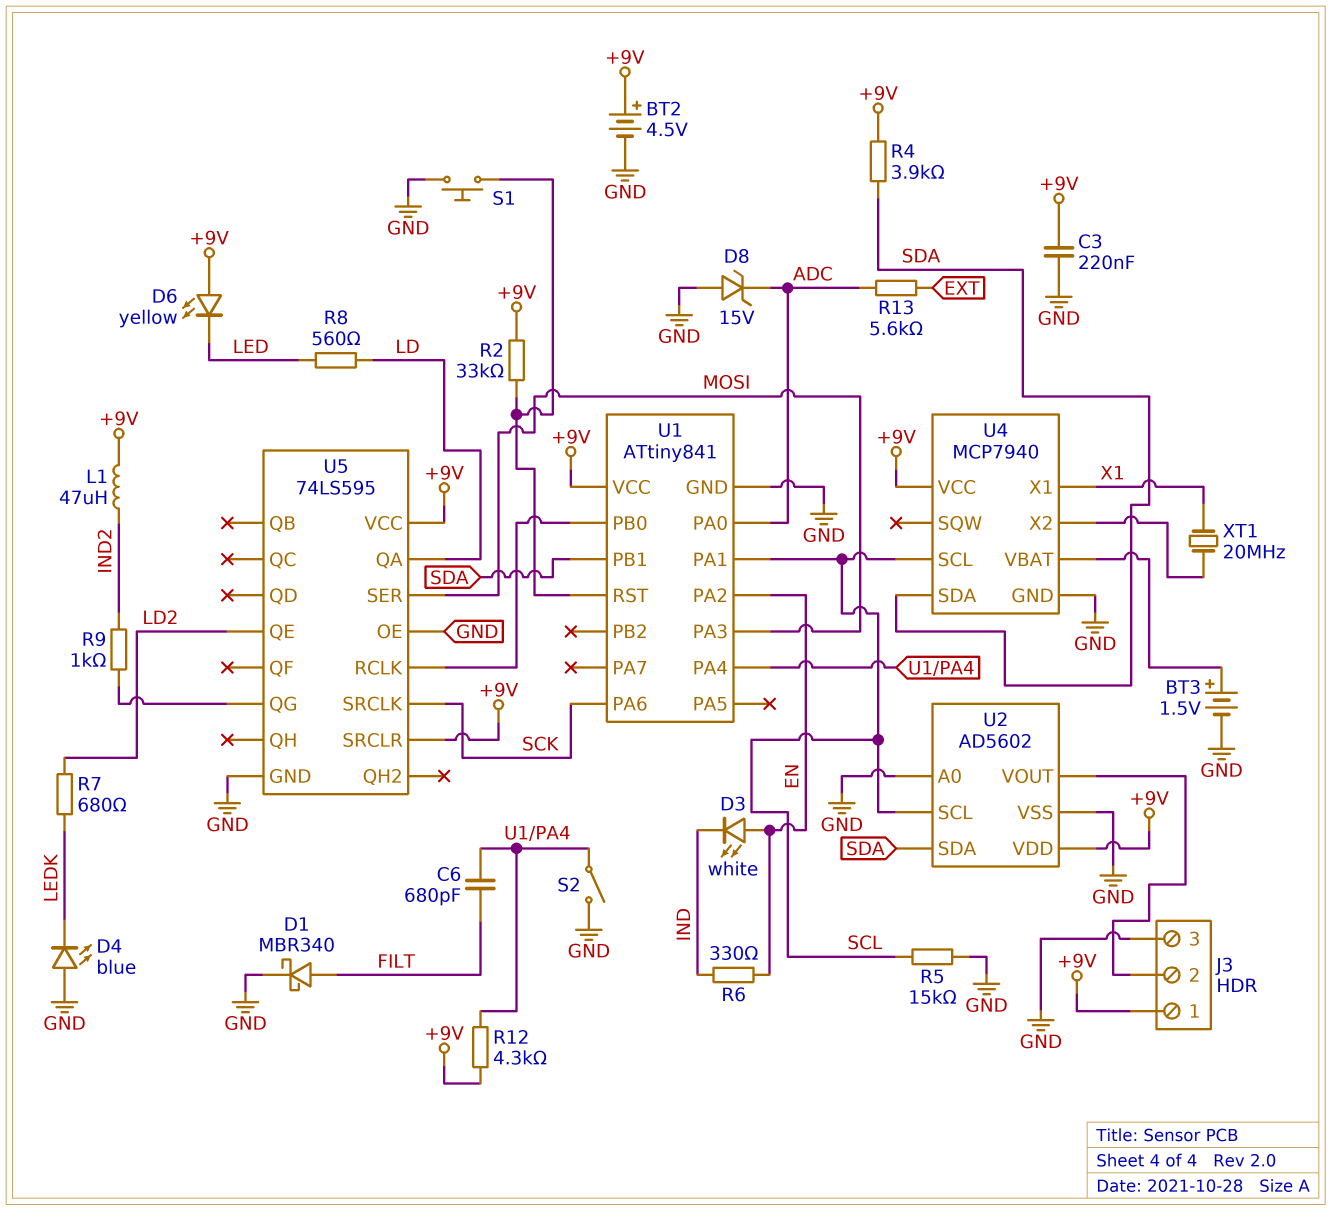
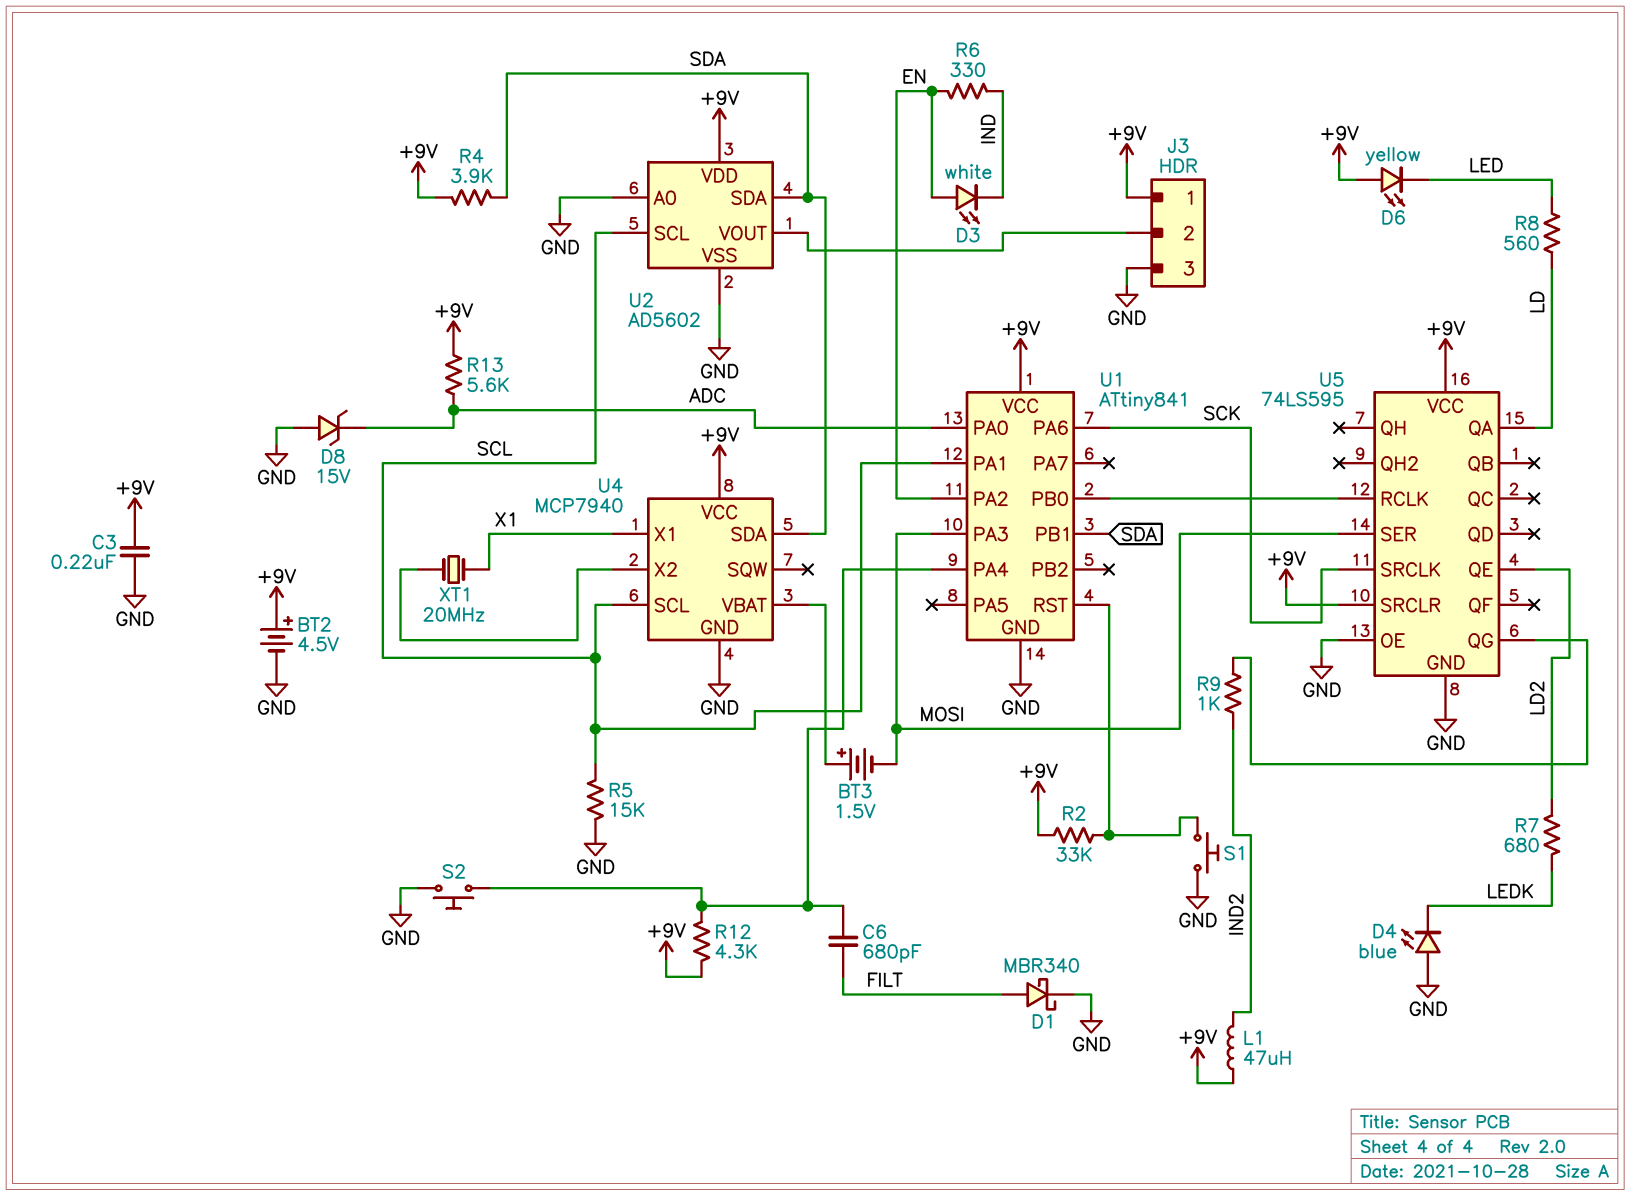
BT3: 1.5V (plus U4/VBAT, minus GND) -> 1.5V (plus U4/VBAT, minus MOSI)
R13: 5.6k (ADC, EXT) -> 5.6k (+9V, ADC)
S2: switch (GND, U1/PA4) -> button (GND, U1/PA4)

